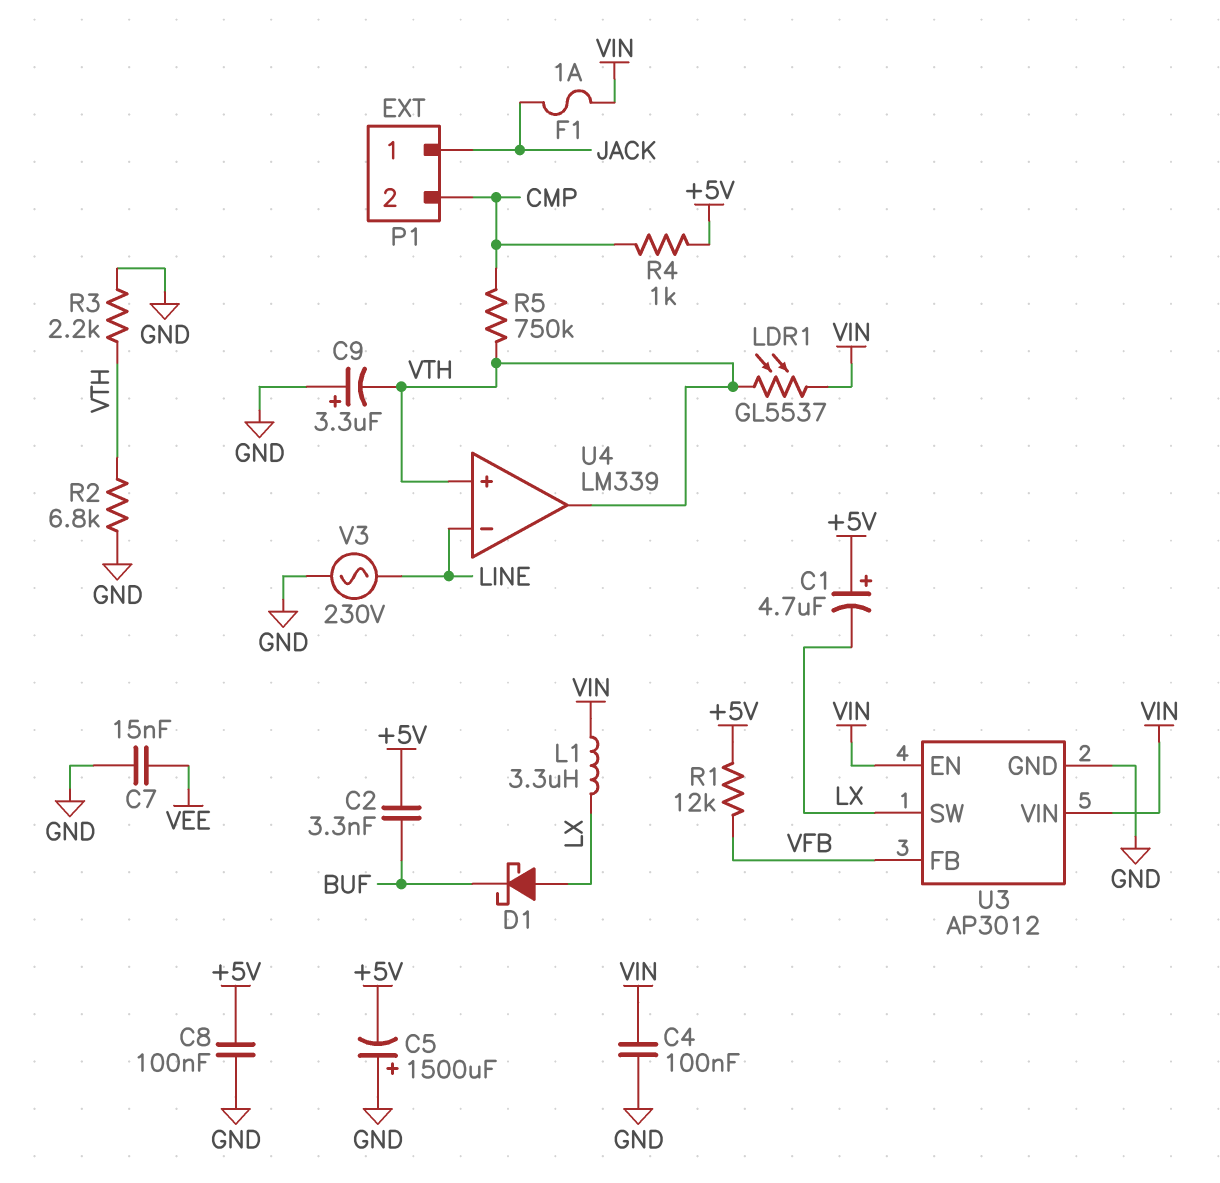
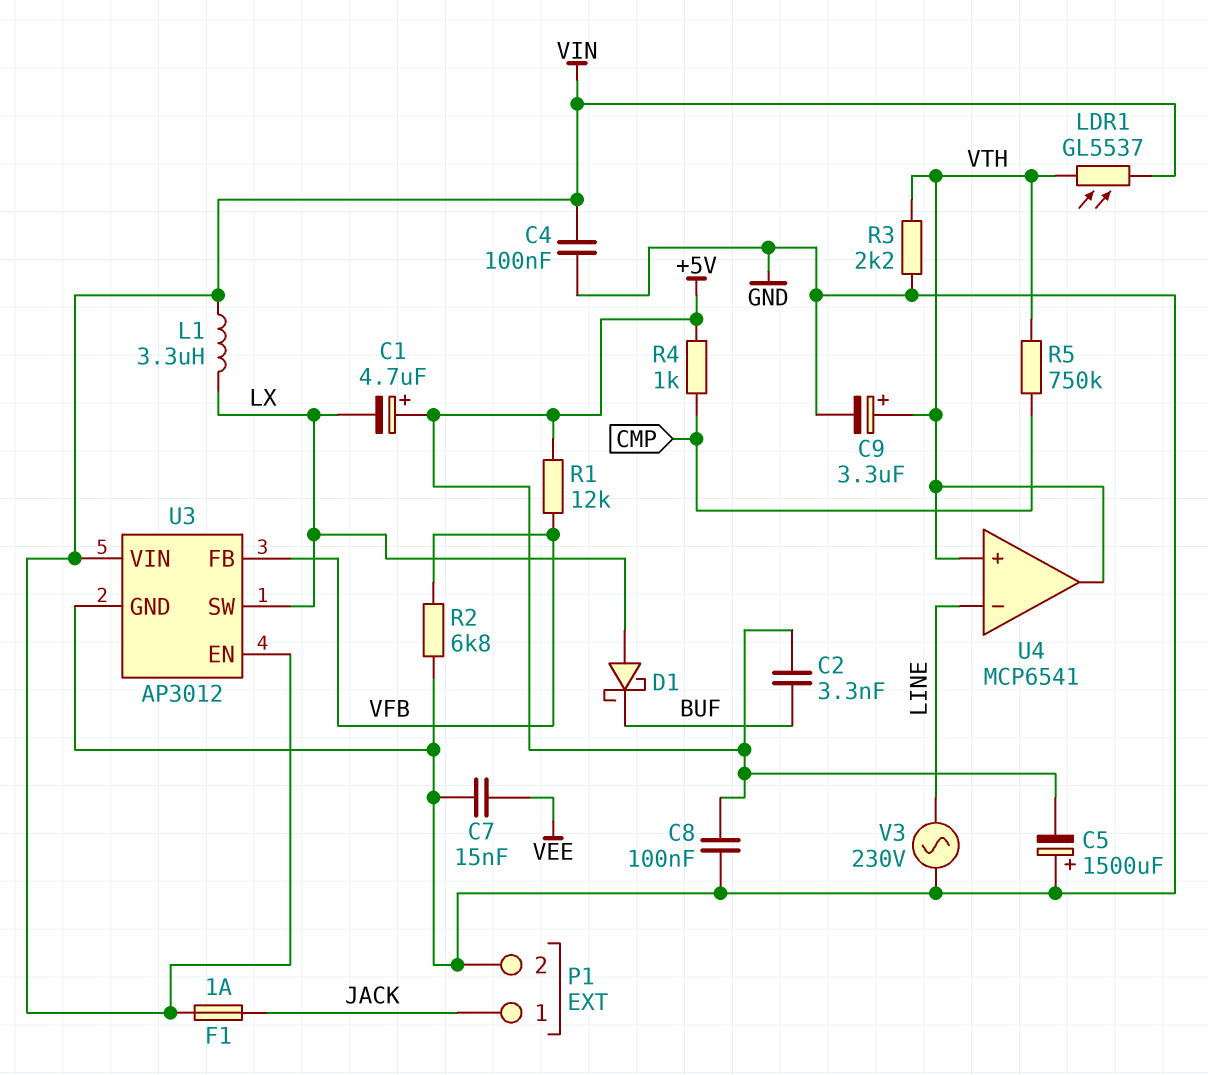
C9: 3.3uF (plus GND, minus VTH) -> 3.3uF (plus VTH, minus GND)
P1 pin 2: CMP -> GND
R2: 6.8k (GND, VTH) -> 6.8k (GND, VFB)
U4: LM339 -> MCP6541

